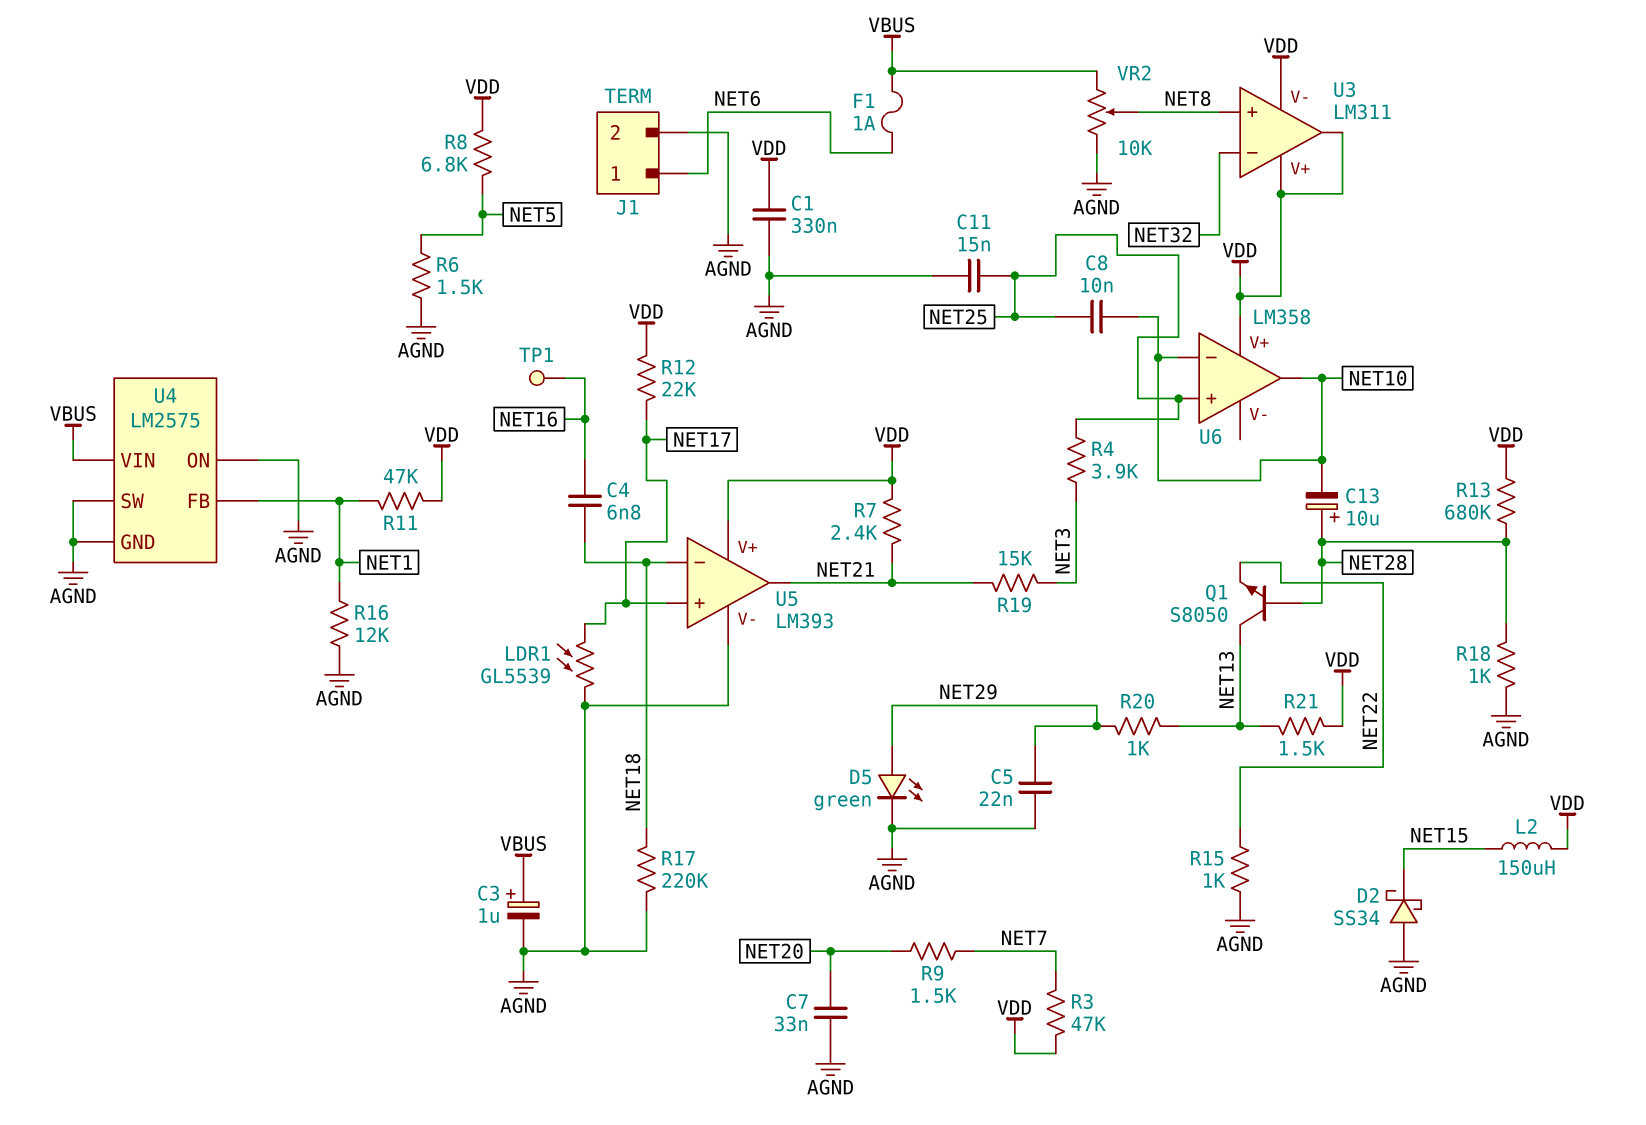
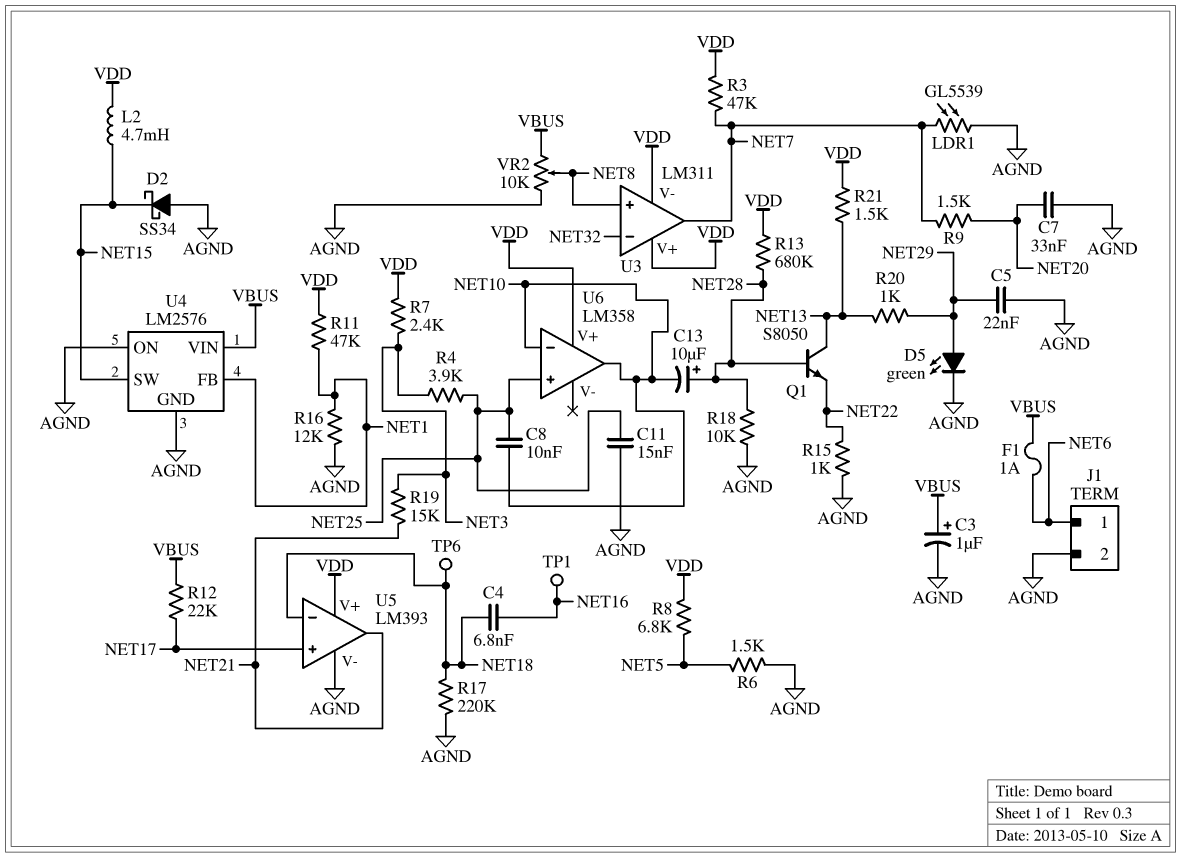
C1: 330nF (AGND, VDD) -> none
L2: 150uH (NET15, VDD) -> 4.7mH (NET15, VDD)
LDR1: GL5539 (AGND, NET17) -> GL5539 (AGND, NET7)
R7: 2.4k (NET21, VDD) -> 2.4k (NET3, VDD)
R12: 22k (NET17, VDD) -> 22k (NET17, VBUS)
R18: 1k (AGND, NET28) -> 10k (AGND, NET28)
TP6: none -> test point (NET18)
U3 pin out: VDD -> NET7
U4: LM2575 -> LM2576
U4 pin SW: AGND -> NET15

